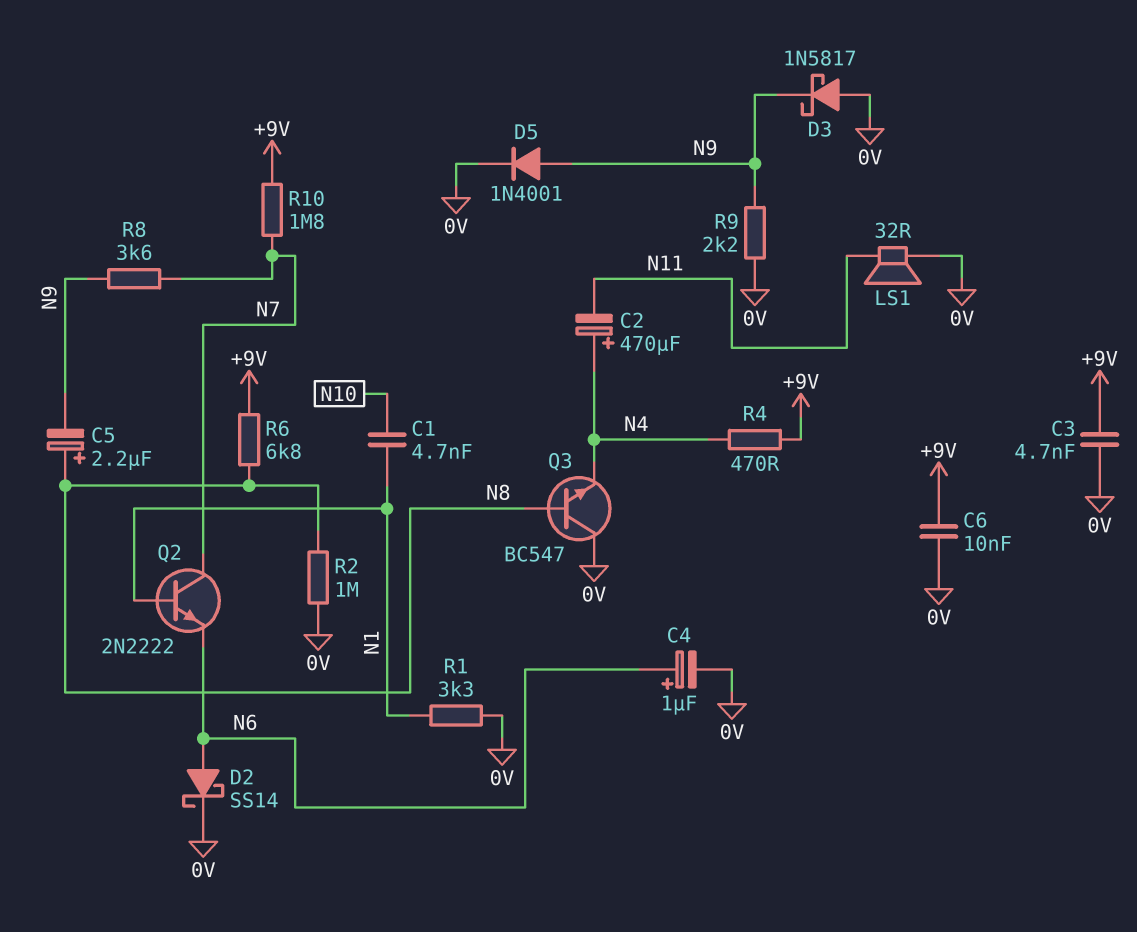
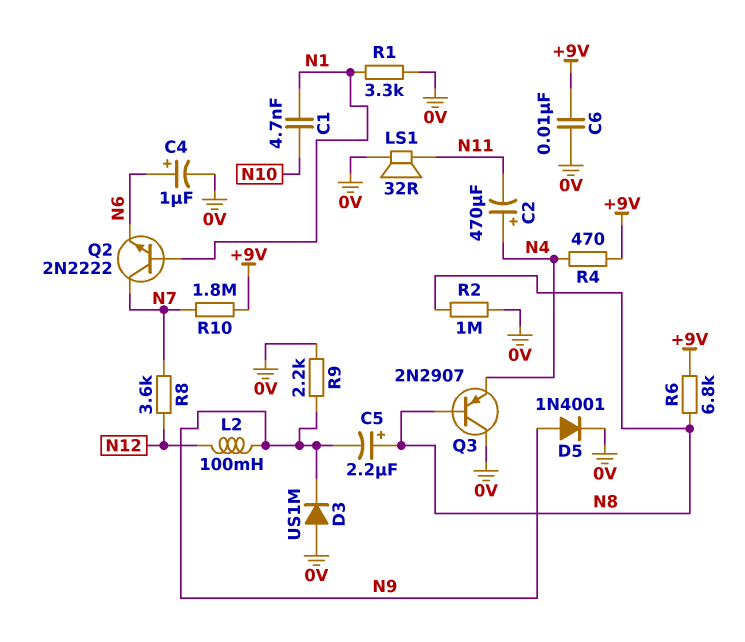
C3: 4.7nF (+9V, 0V) -> none
D2: schottky SS14 (A N6, K 0V) -> none
D3: schottky 1N5817 (A 0V, K N9) -> diode US1M (A 0V, K N9)
L2: none -> 100mH (N9, N12)
Q3: NPN BC547 (B N8, C 0V, E N4) -> PNP 2N2907 (B N8, C 0V, E N4)
R8: 3.6k (N7, N9) -> 3.6k (N7, N12)

